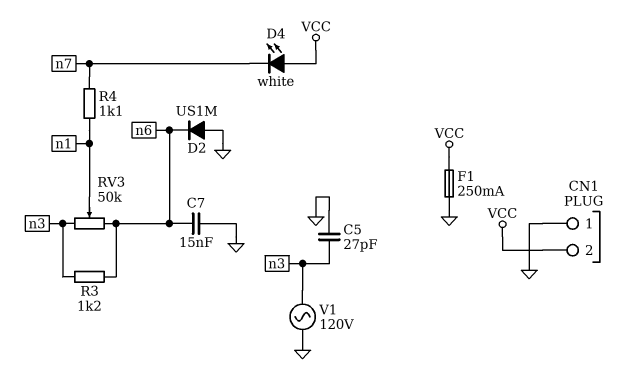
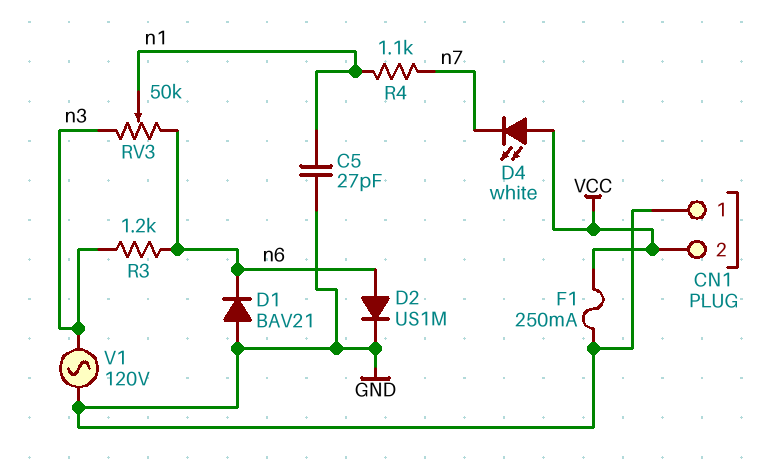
C5: 27pF (GND, n3) -> 27pF (GND, n1)
C7: 15nF (GND, n6) -> none
D1: none -> diode BAV21 (A GND, K n6)
D2: diode US1M (A GND, K n6) -> diode US1M (A n6, K GND)

